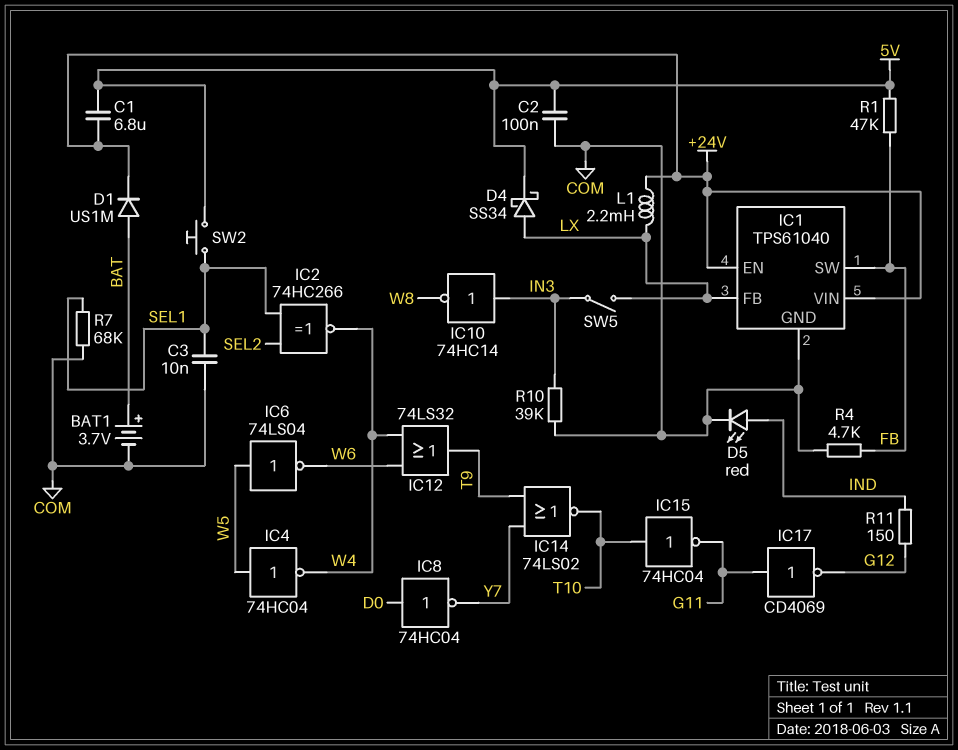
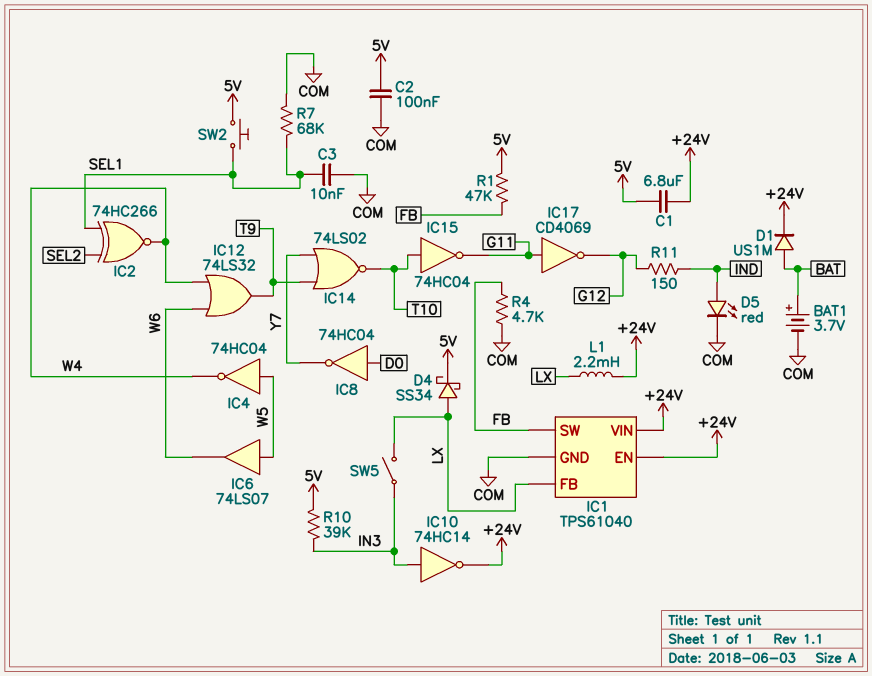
IC6: NOT 74LS04 (in W5, out W6) -> buffer 74LS07 (in W5, out W6)
IC10: NOT 74HC14 (in IN3, out W8) -> NOT 74HC14 (in IN3, out +24V)
R10: 39k (COM, IN3) -> 39k (5V, IN3)

